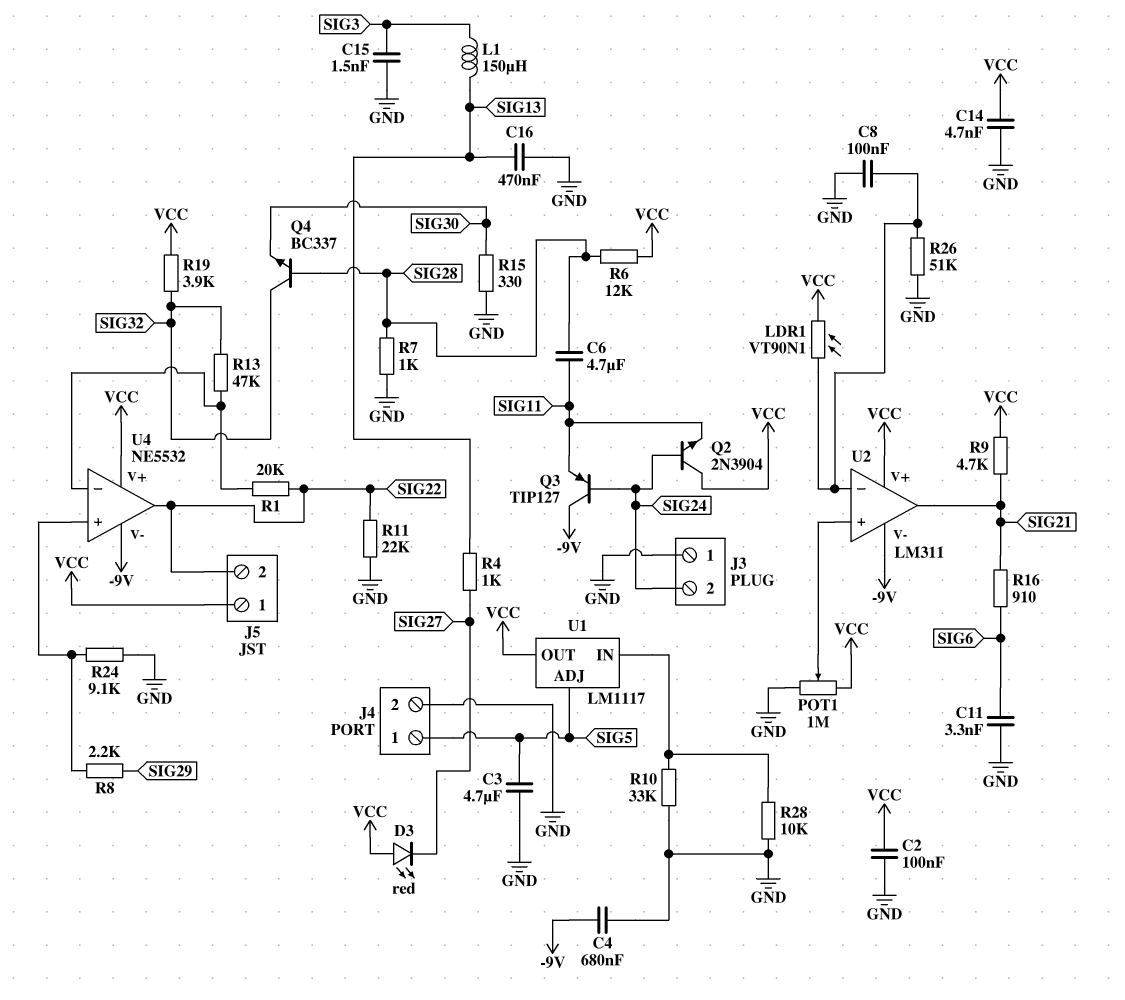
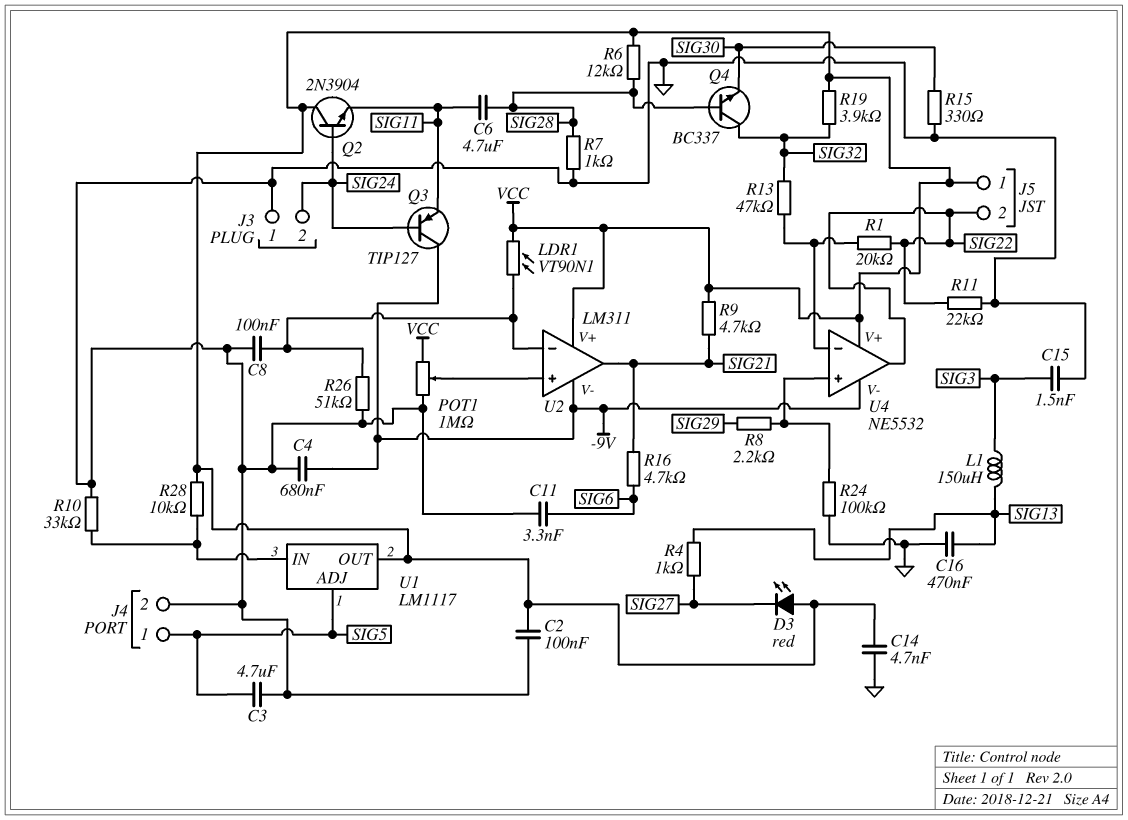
R16: 910 (SIG6, SIG21) -> 4.7k (SIG6, SIG21)
R24: 9.1k (GND, U4/in+) -> 100k (GND, U4/in+)
R28: 10k (GND, U1/IN) -> 10k (U1/IN, VCC)

